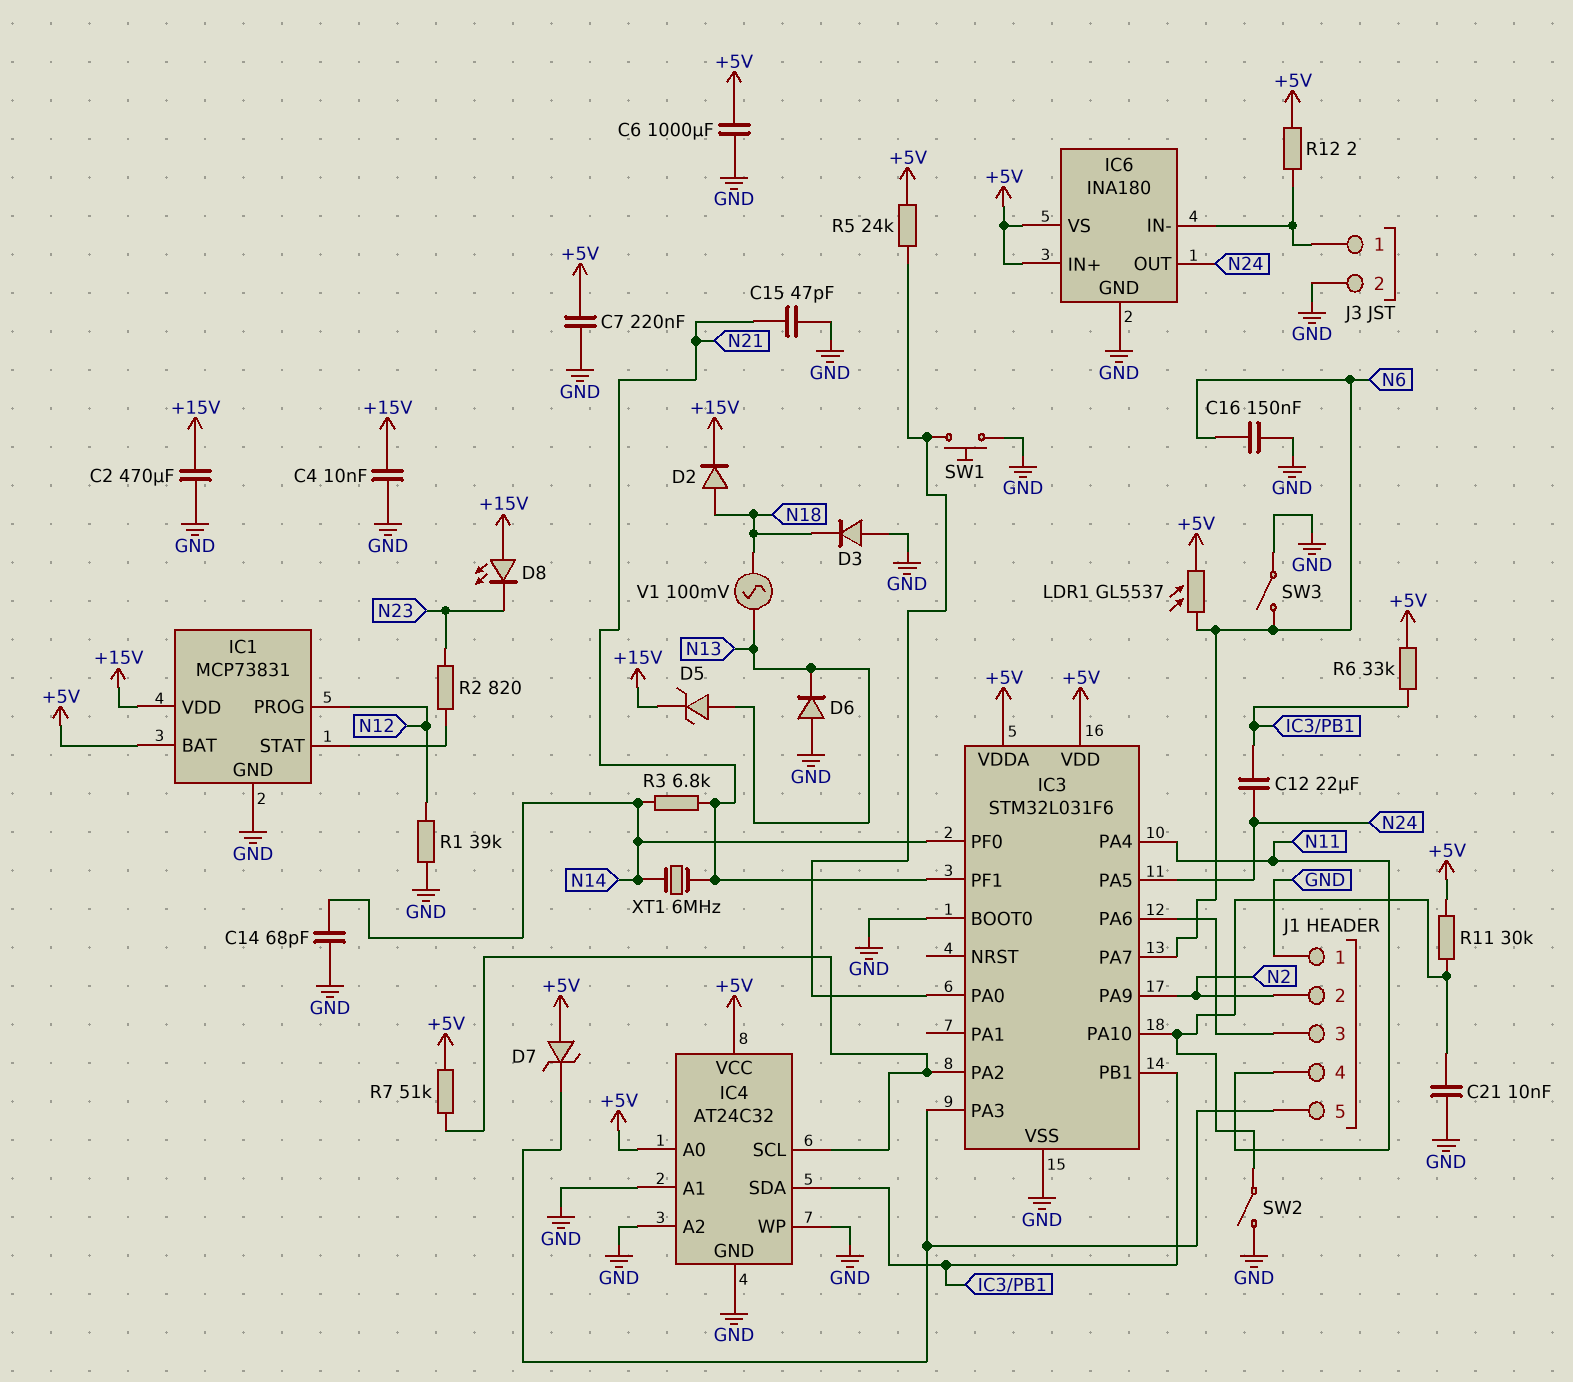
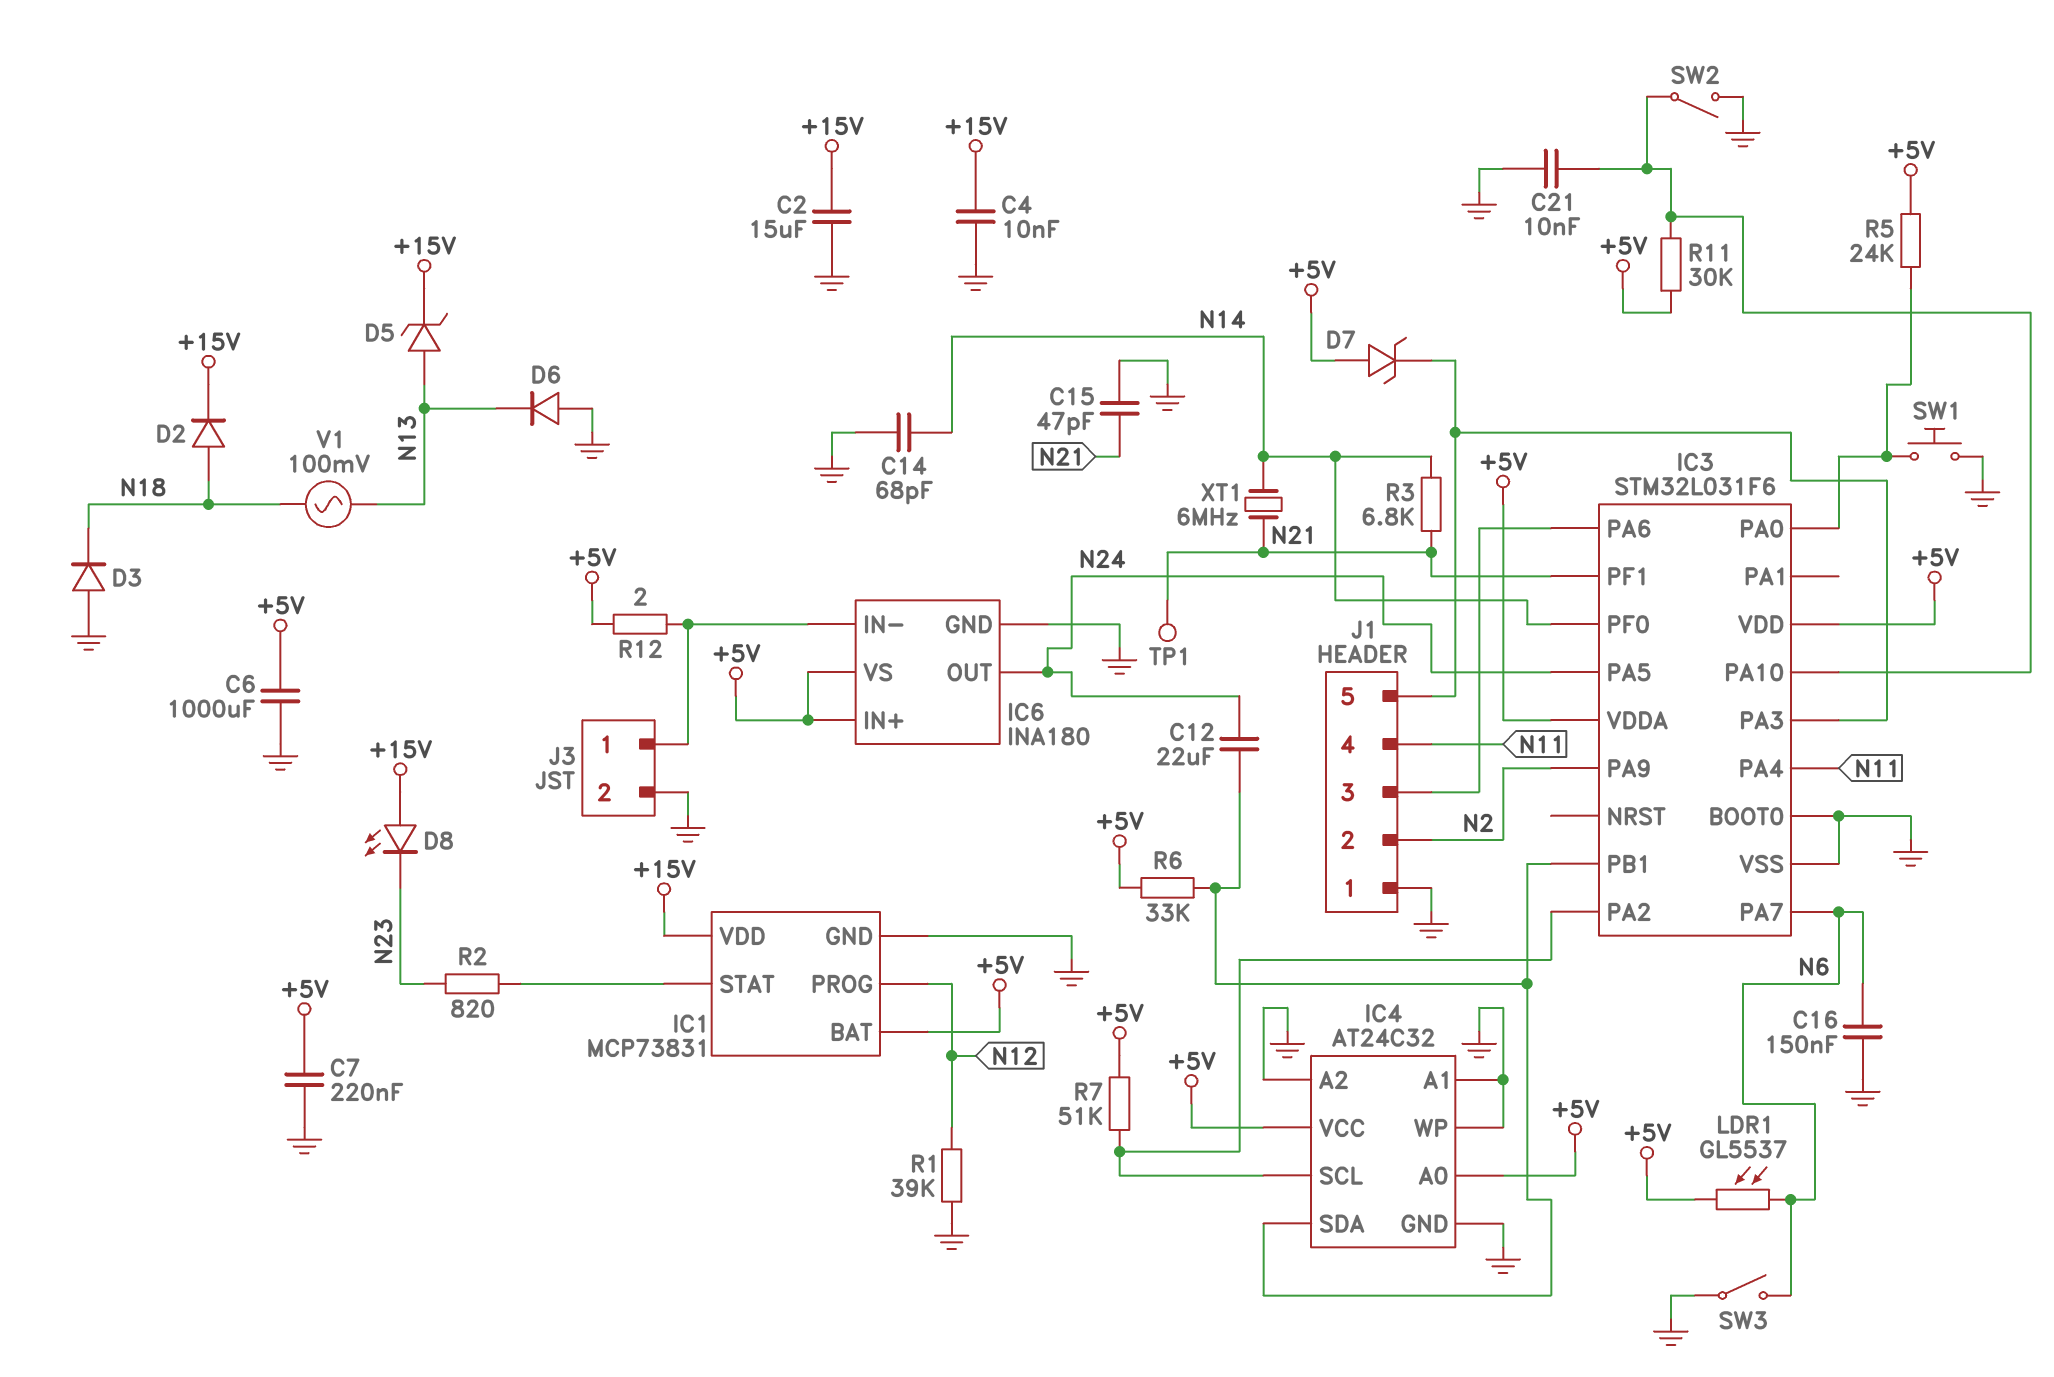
C2: 470uF (+15V, GND) -> 15uF (+15V, GND)
TP1: none -> test point (N21)

